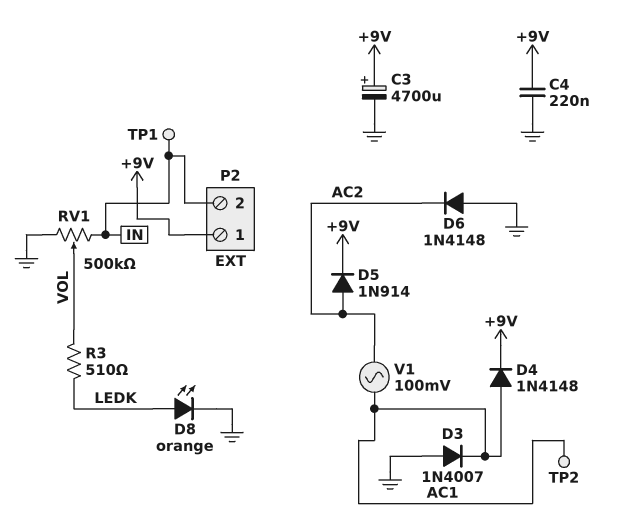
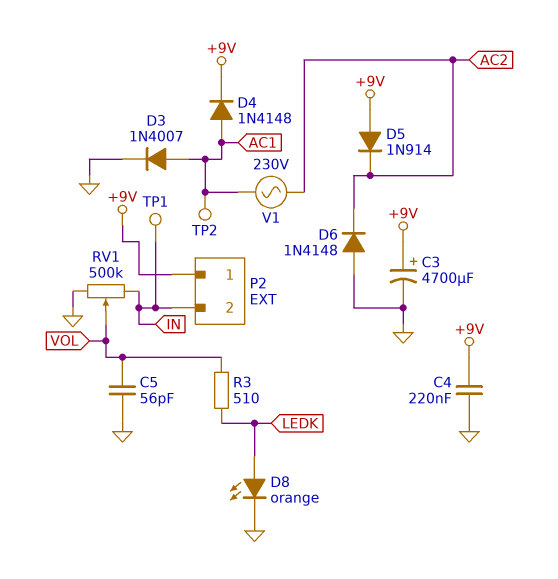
C5: none -> 56pF (GND, VOL)
D3: diode 1N4007 (A GND, K AC1) -> diode 1N4007 (A AC1, K GND)
D5: diode 1N914 (A AC2, K +9V) -> diode 1N914 (A +9V, K AC2)
V1: AC 100mV (AC1, AC2) -> AC 230V (AC1, AC2)

